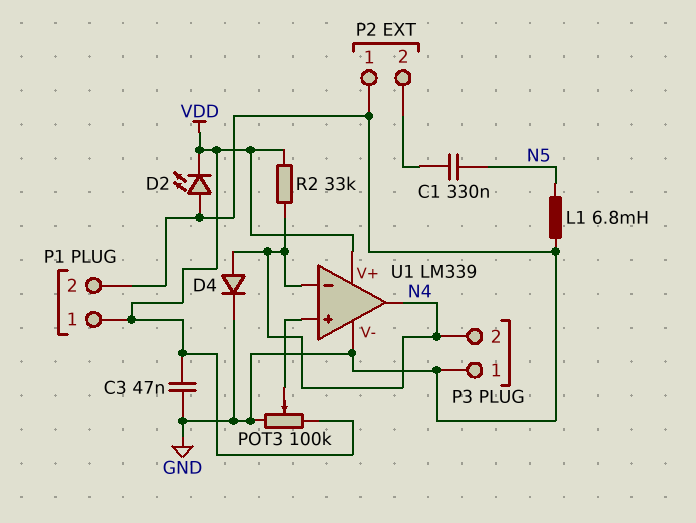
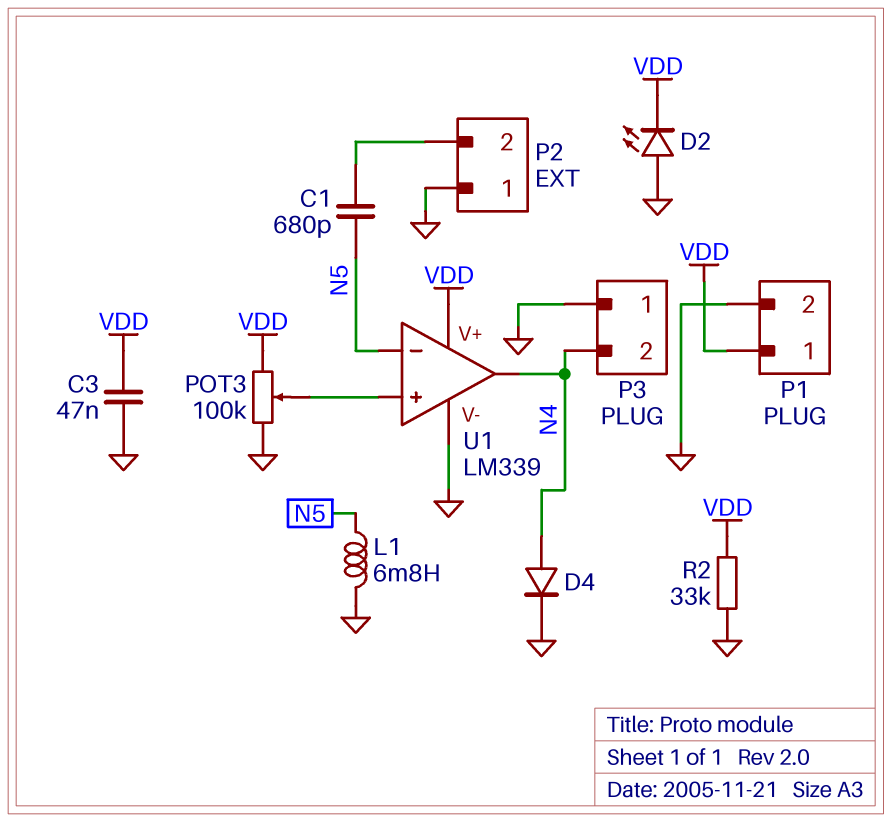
C1: 330nF (N5, P2/2) -> 680pF (N5, P2/2)
R2: 33k (N4, VDD) -> 33k (GND, VDD)
U1 pin in-: N4 -> N5

